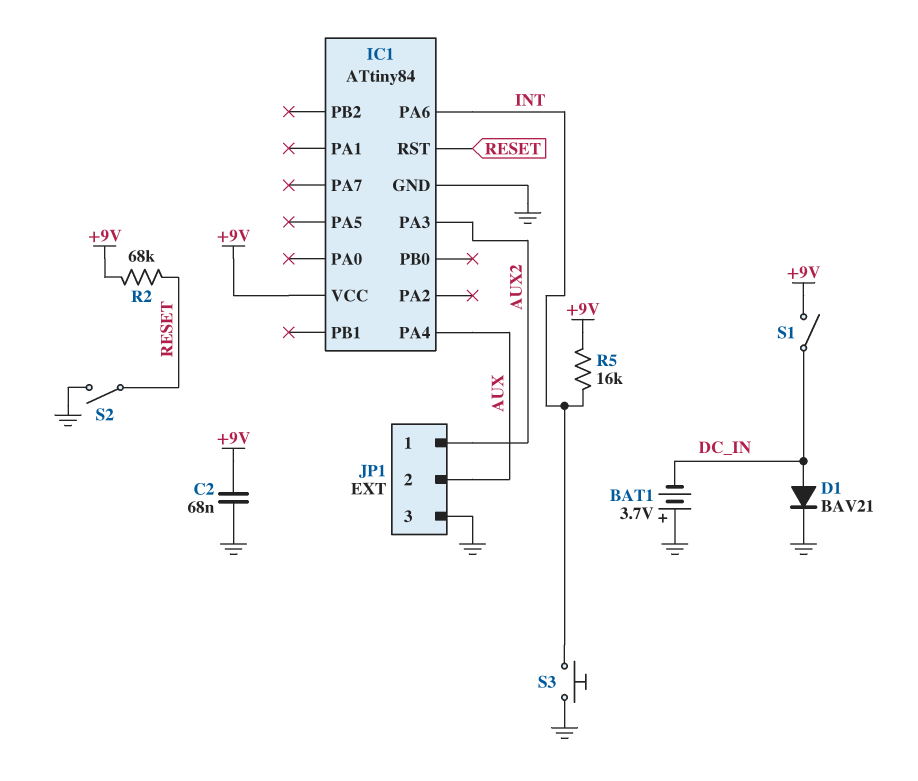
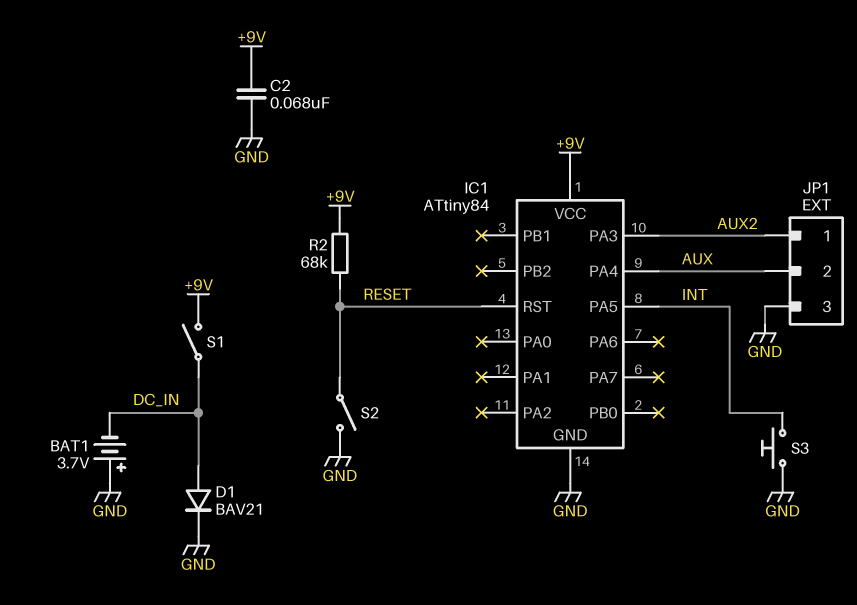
IC1 pin PA5: none -> INT
IC1 pin PA6: INT -> none
R5: 16k (+9V, INT) -> none

